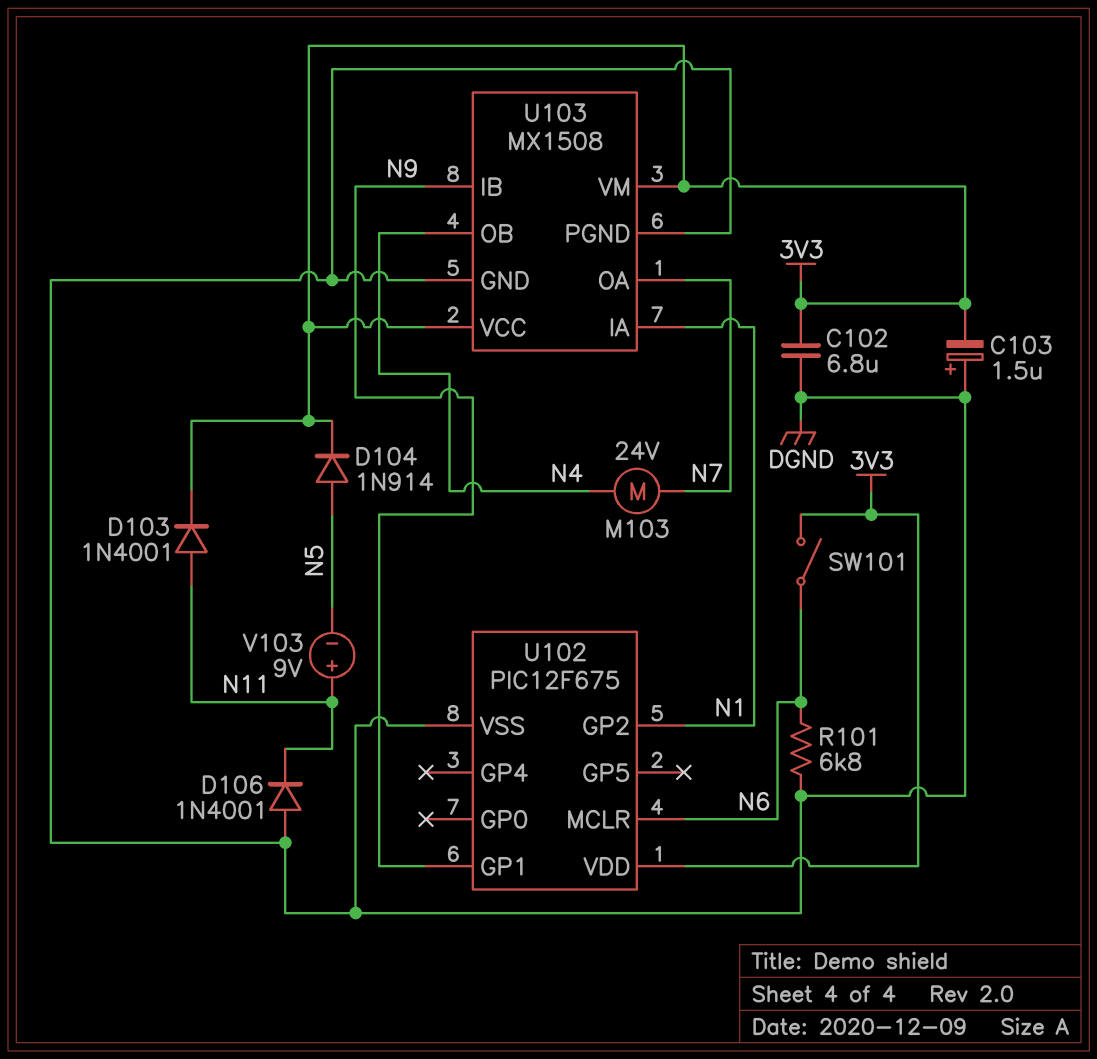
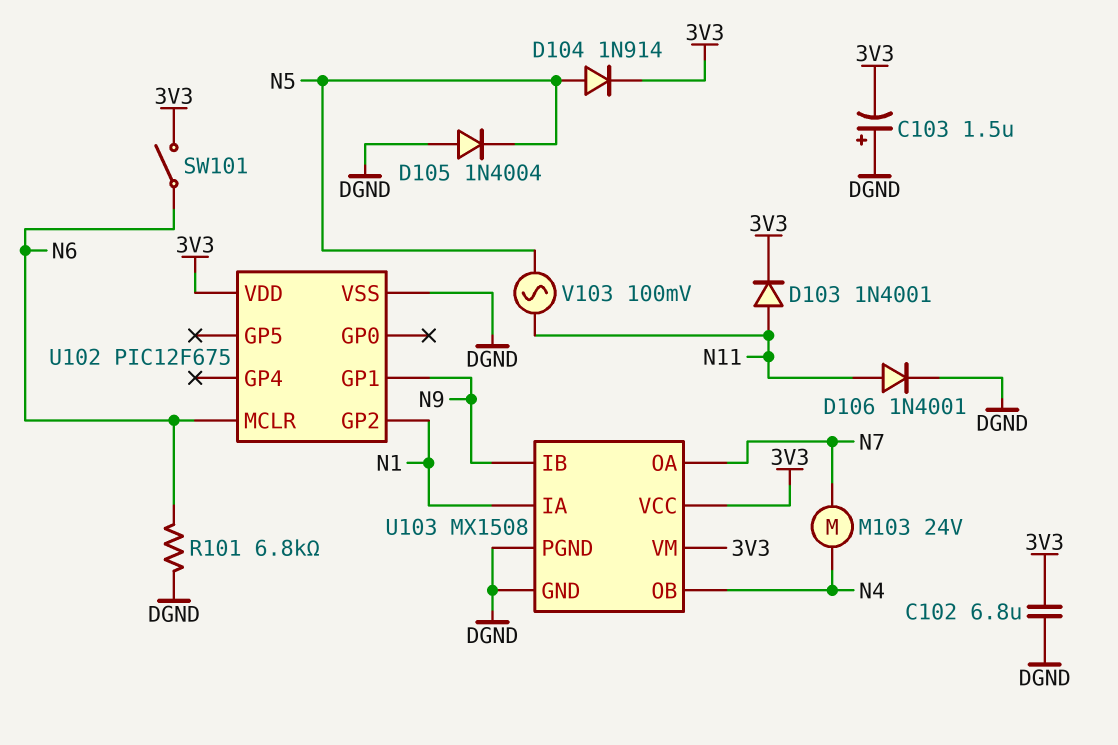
D105: none -> diode 1N4004 (A DGND, K N5)
D106: diode 1N4001 (A DGND, K N11) -> diode 1N4001 (A N11, K DGND)
V103: 9V (plus N11, minus N5) -> AC 100mV (N5, N11)

